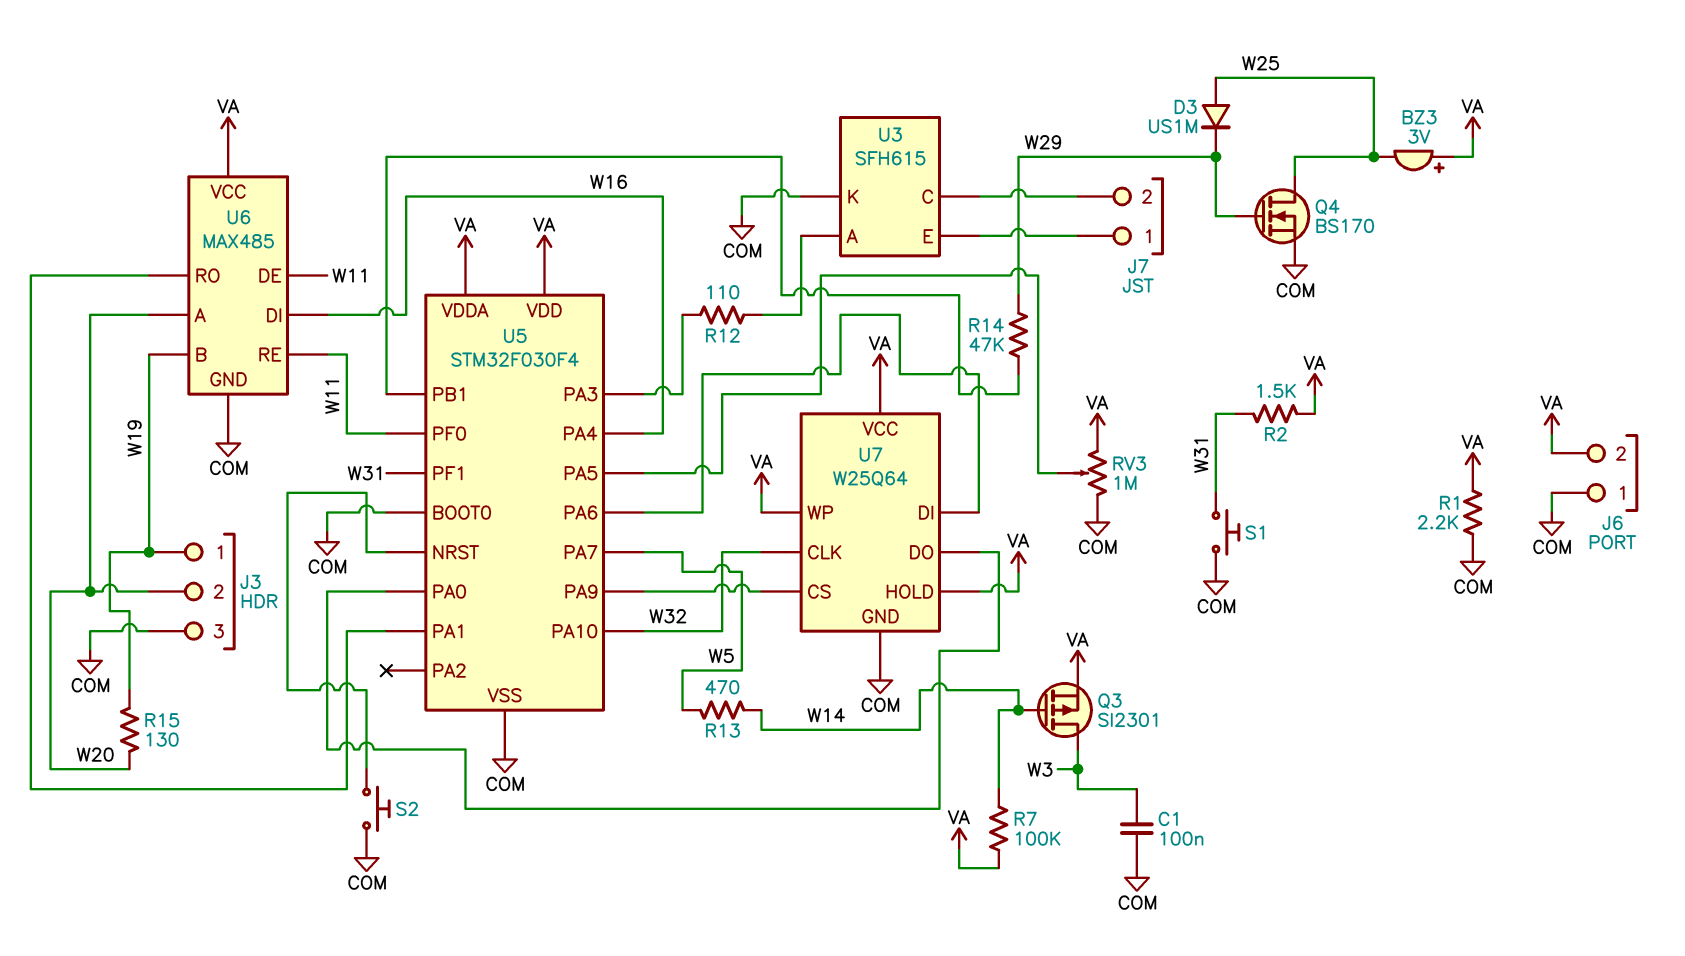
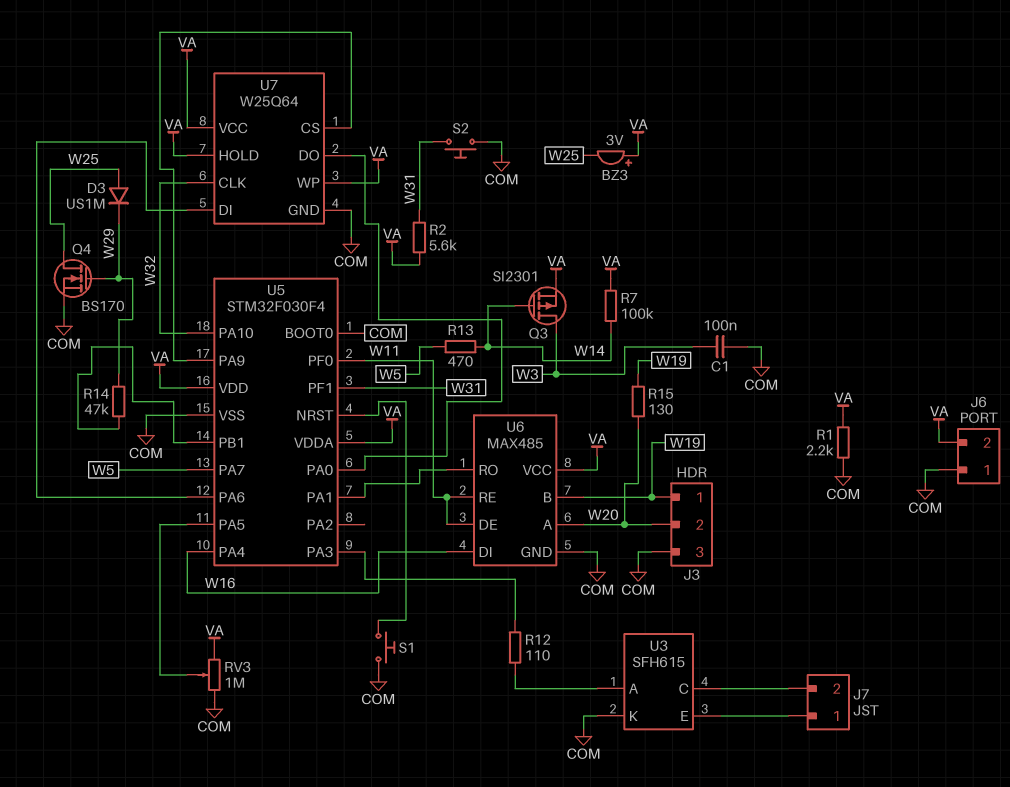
R2: 1.5k (VA, W31) -> 5.6k (VA, W31)
S1: button (COM, W31) -> button (COM, U5/NRST)
S2: button (COM, U5/NRST) -> button (COM, W31)

